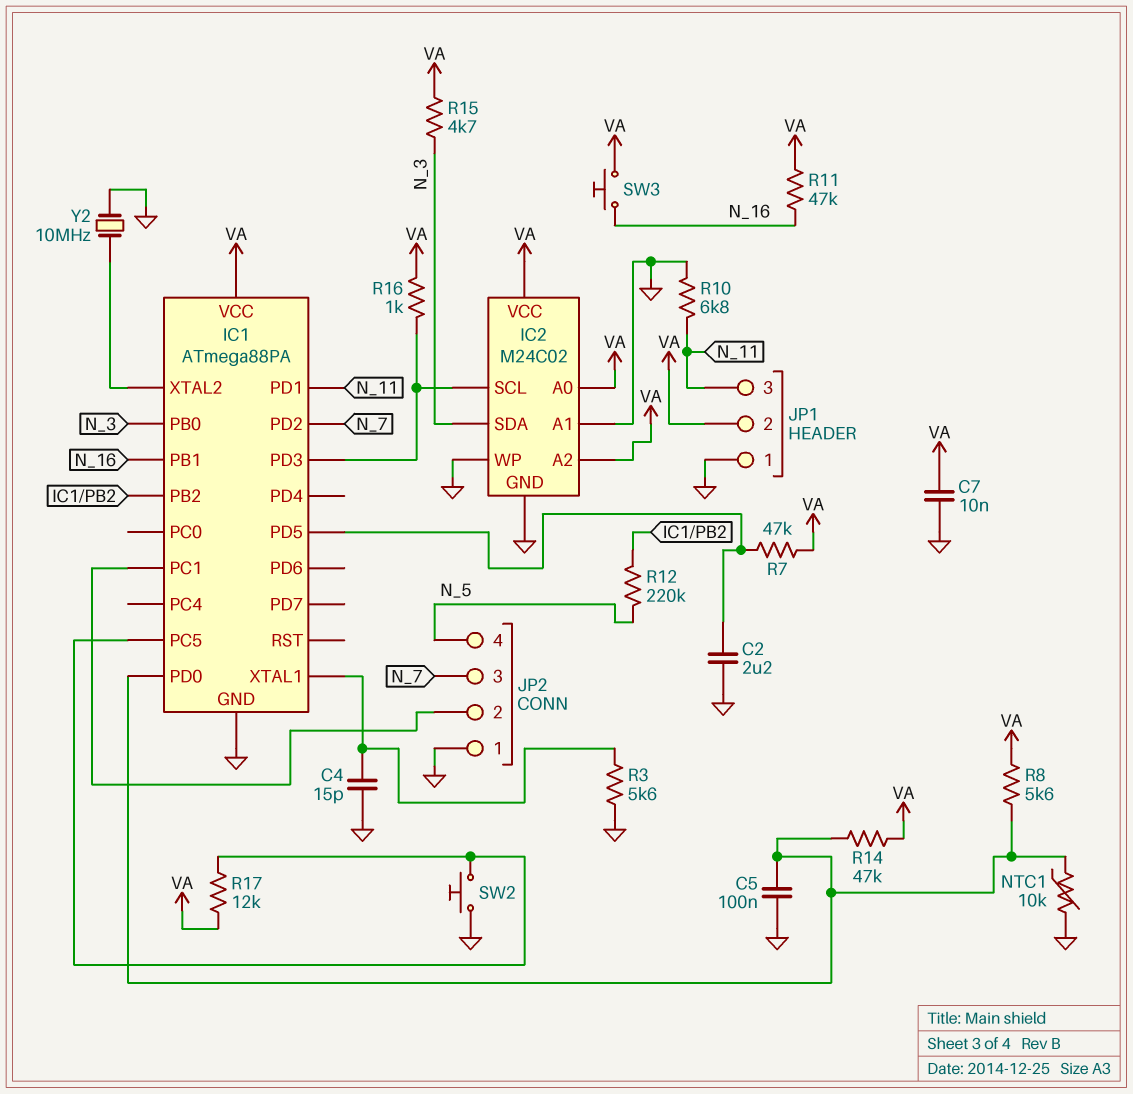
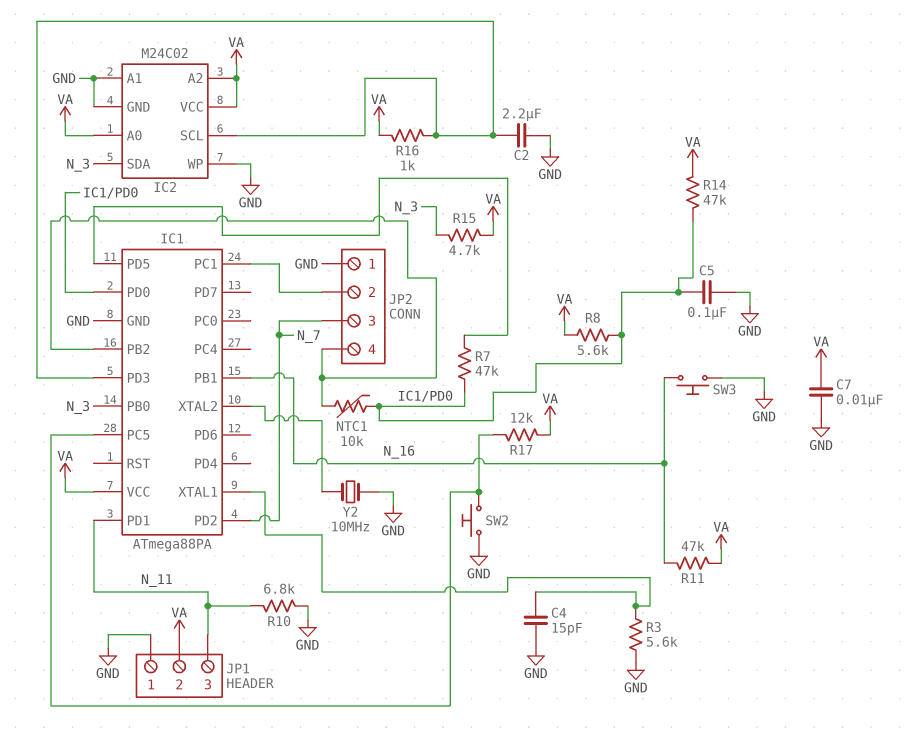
C2: 2.2uF (GND, IC1/PD5) -> 2.2uF (GND, IC1/PD3)
JP2 pin 4: N_5 -> IC1/PB2
NTC1: 10k (GND, IC1/PD0) -> 10k (IC1/PB2, IC1/PD0)
R7: 47k (IC1/PD5, VA) -> 47k (IC1/PD0, IC1/PD5)
R12: 220k (IC1/PB2, N_5) -> none
SW3: button (N_16, VA) -> button (GND, N_16)

